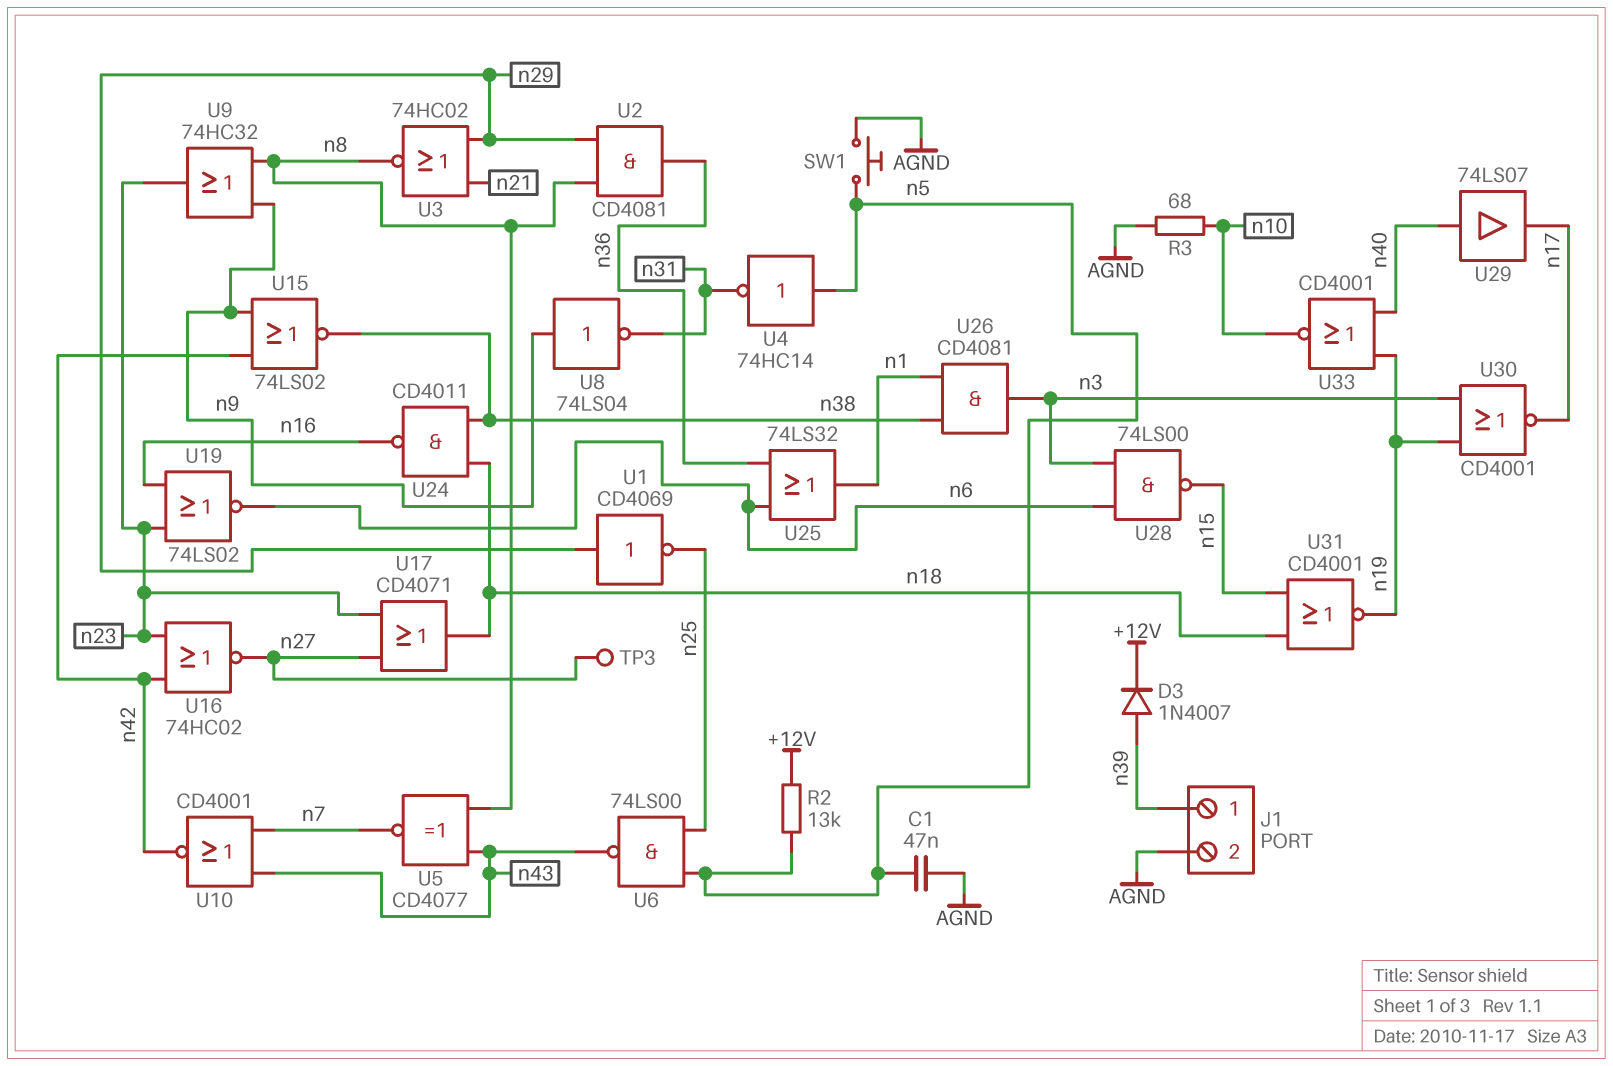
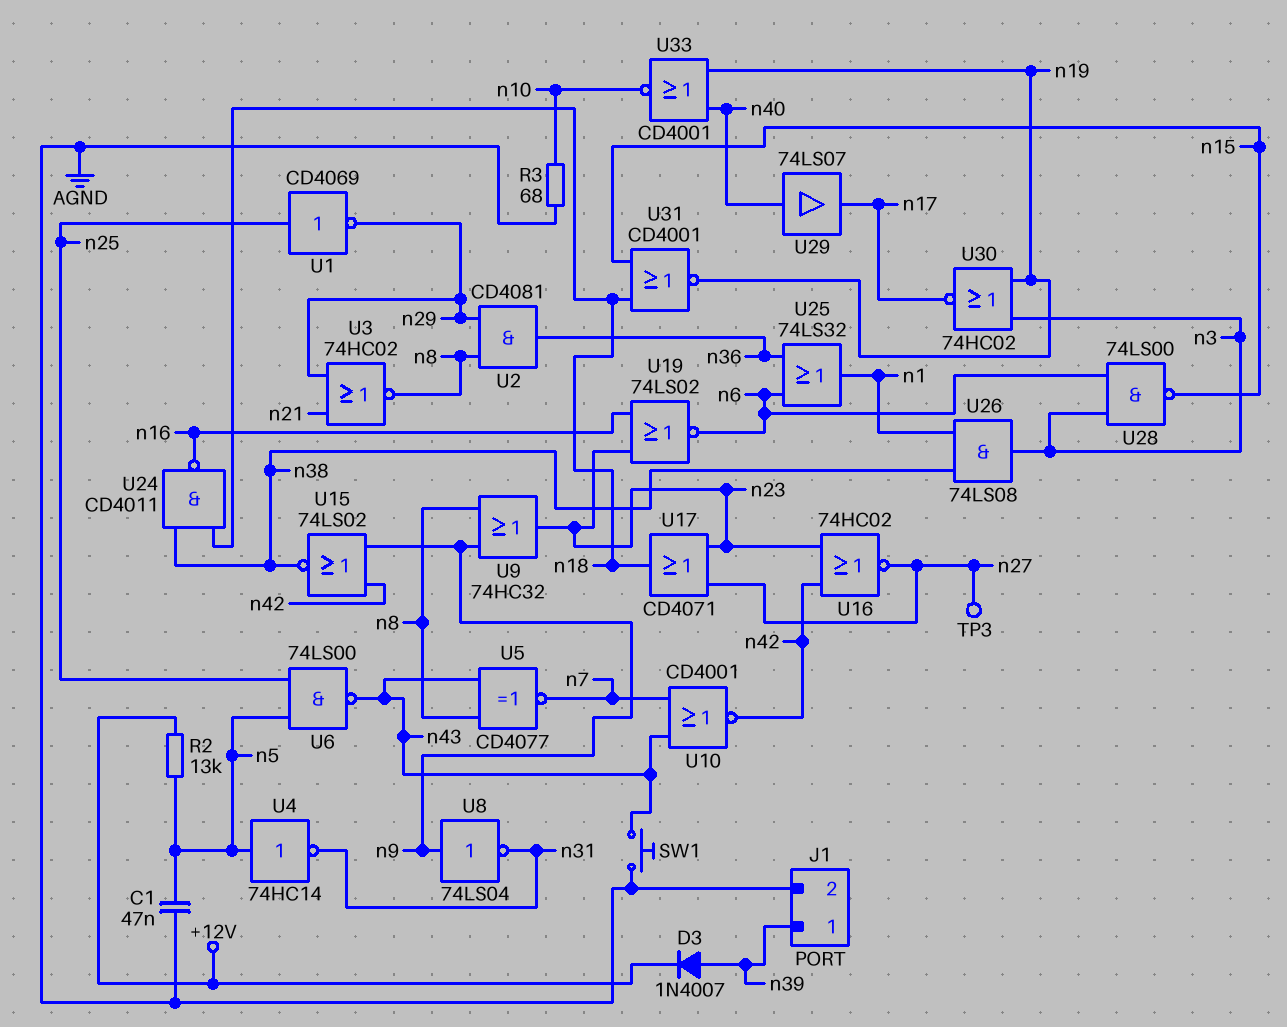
SW1: button (AGND, n5) -> button (AGND, n43)
U1: NOT CD4069 (in n29, out n25) -> NOT CD4069 (in n25, out n29)
U26: AND CD4081 (in n1, in n38, out n3) -> AND 74LS08 (in n1, in n38, out n3)
U30: NOR CD4001 (in n3, in n19, out n17) -> NOR 74HC02 (in n3, in n19, out n17)

